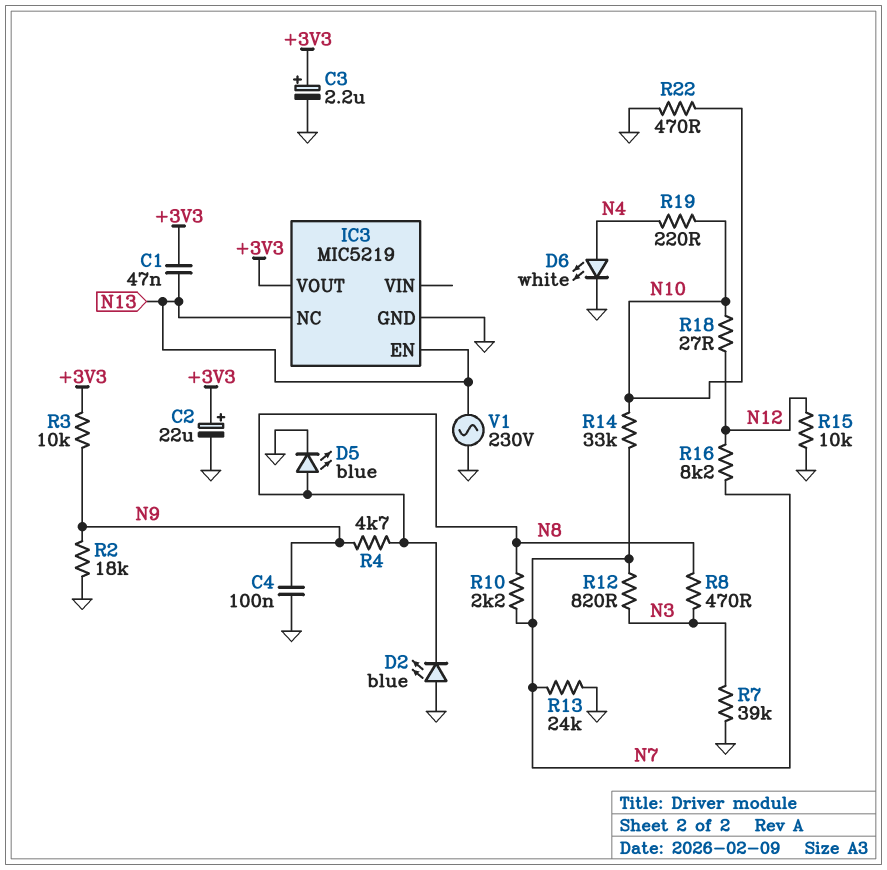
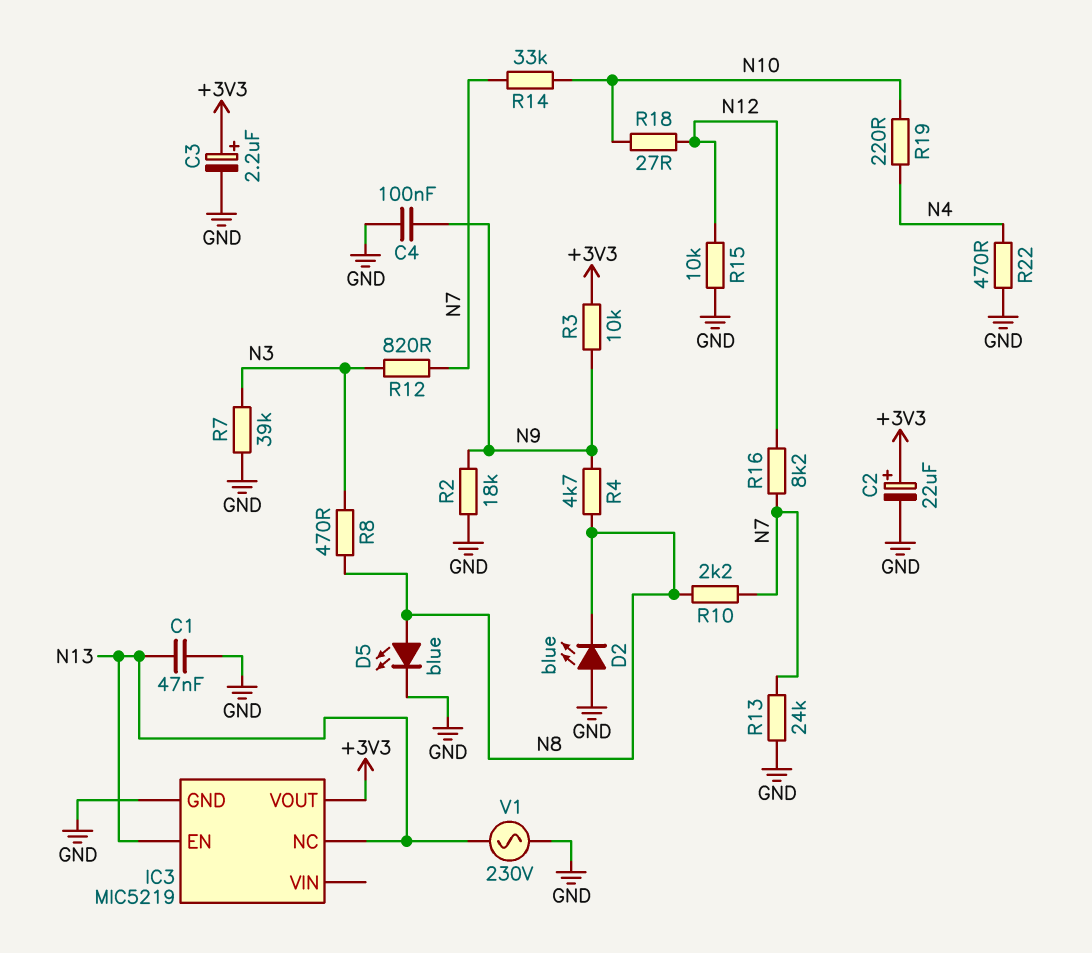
C1: 47nF (+3V3, N13) -> 47nF (GND, N13)
D6: LED white (A N4, K GND) -> none
R22: 470 (GND, N10) -> 470 (GND, N4)

